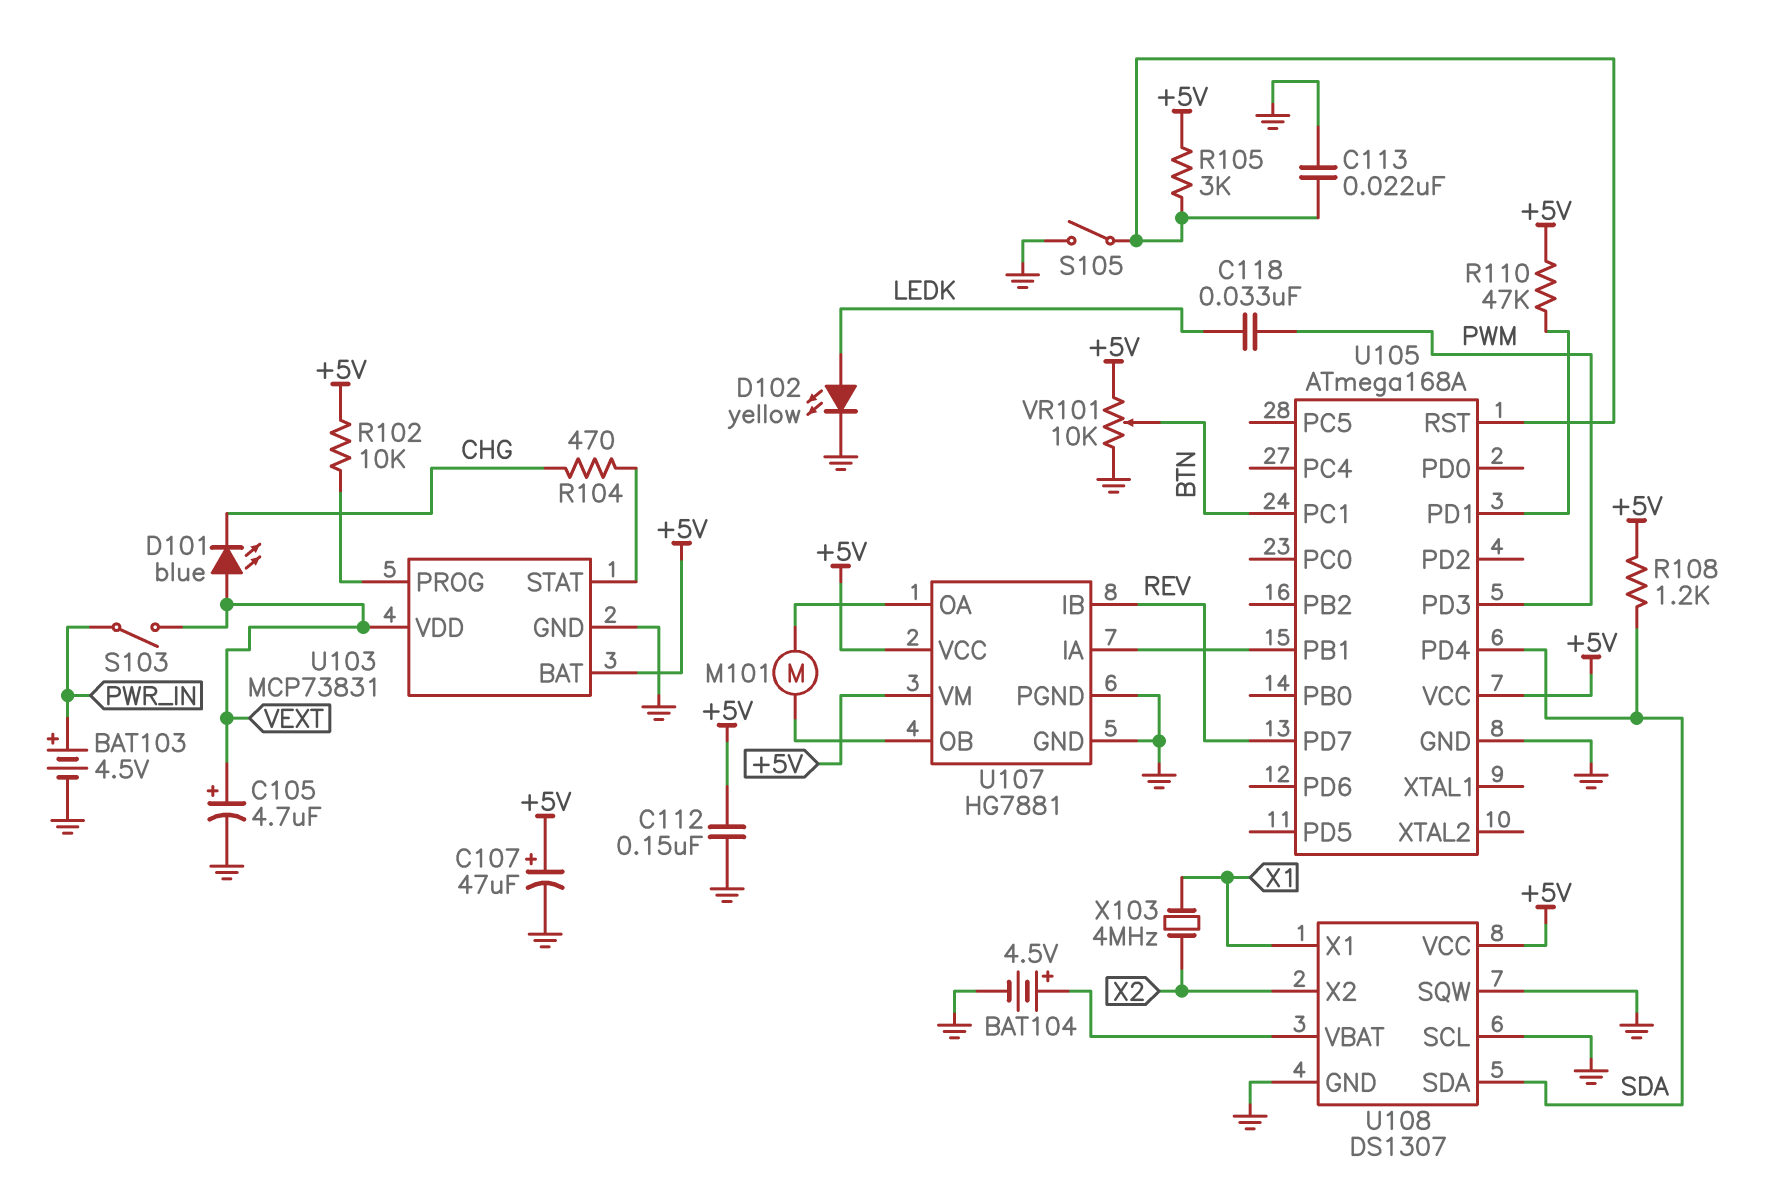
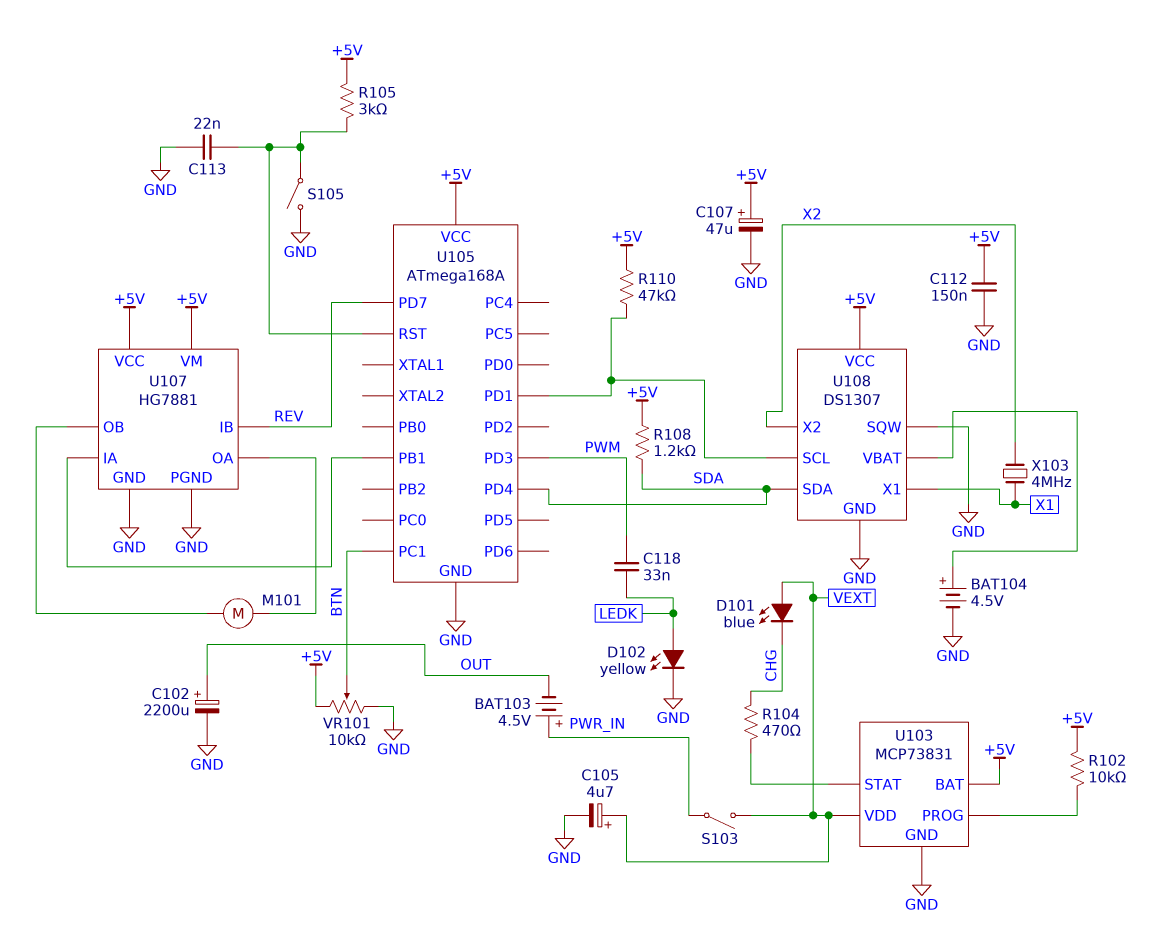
BAT103: 4.5V (plus PWR_IN, minus GND) -> 4.5V (plus PWR_IN, minus OUT)
C102: none -> 2200uF (plus OUT, minus GND)
U108 pin SCL: GND -> U105/PD1

